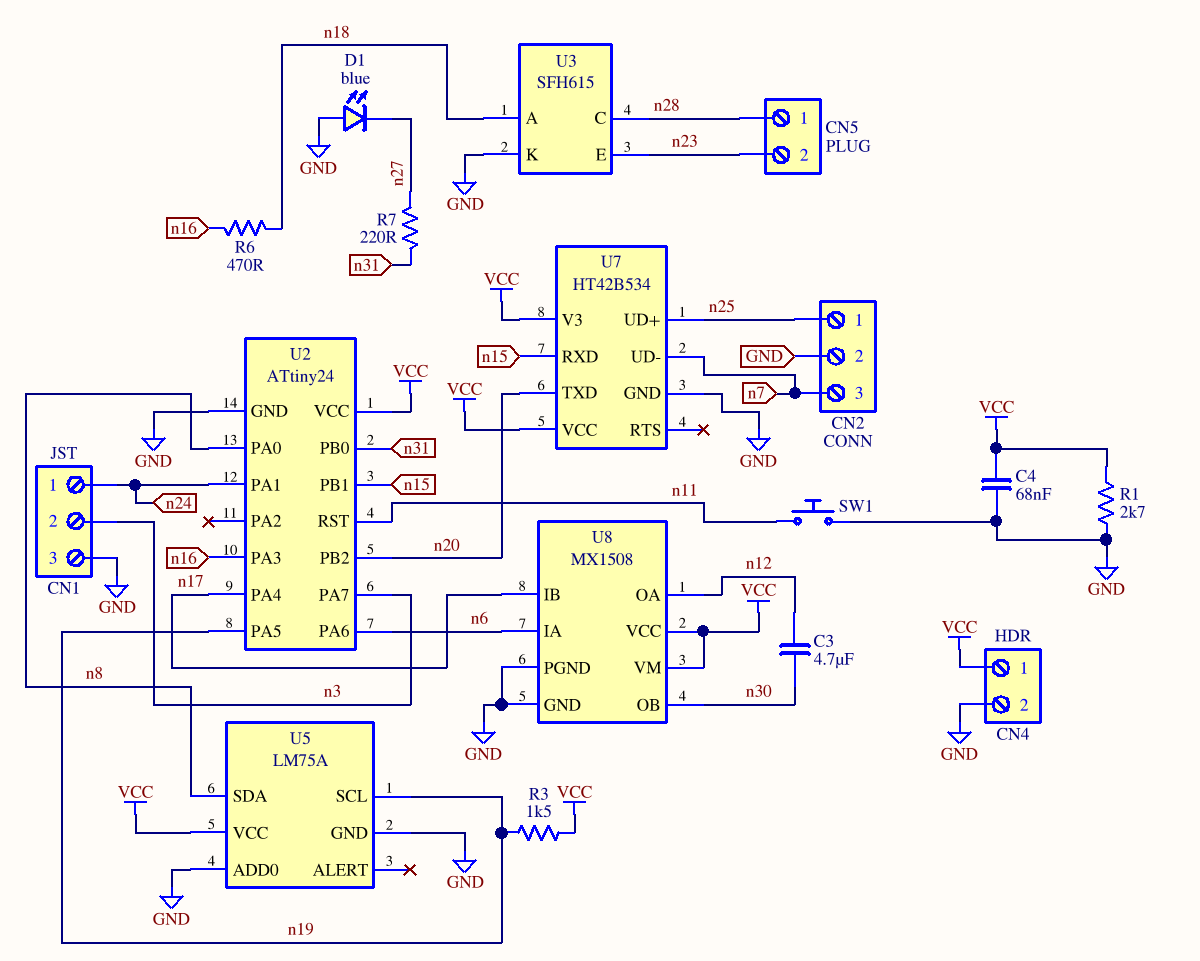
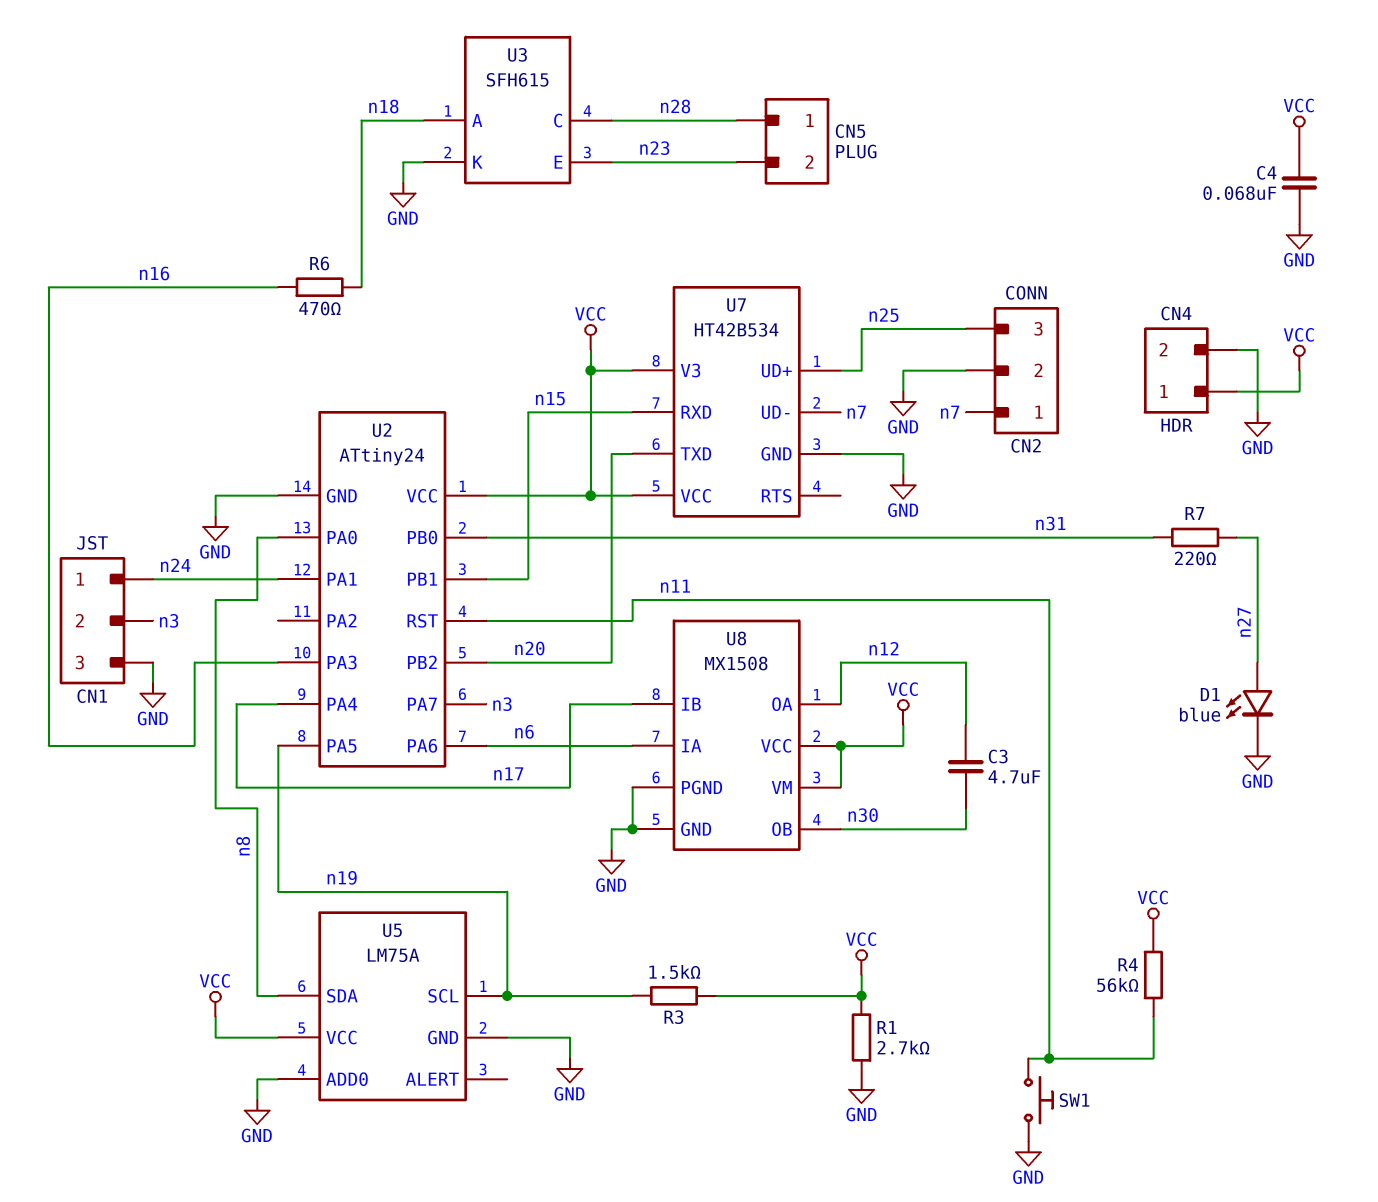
CN2 pin 1: n25 -> n7
CN2 pin 3: n7 -> n25
D1: LED blue (A GND, K n27) -> LED blue (A n27, K GND)
R4: none -> 56k (VCC, n11)

